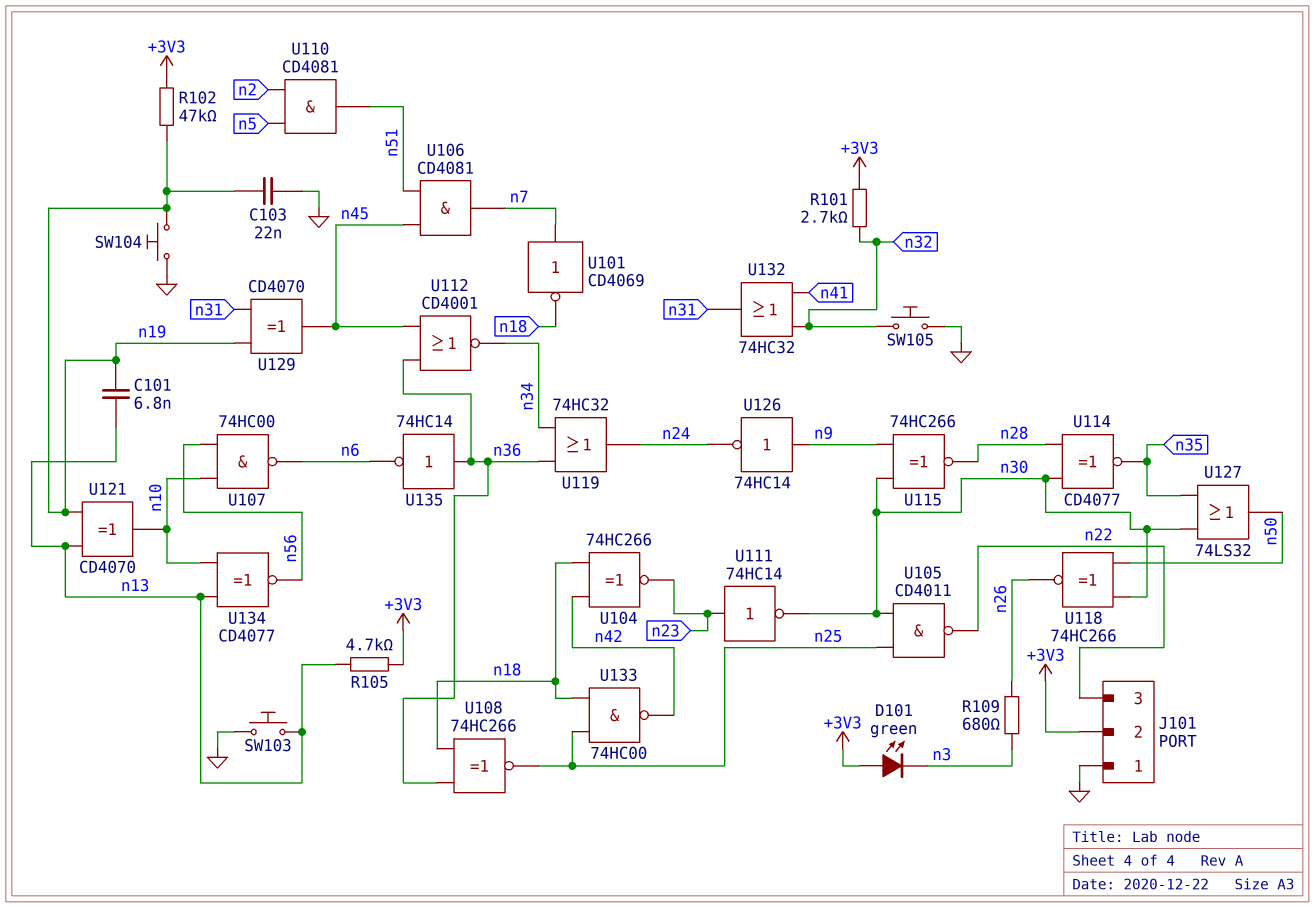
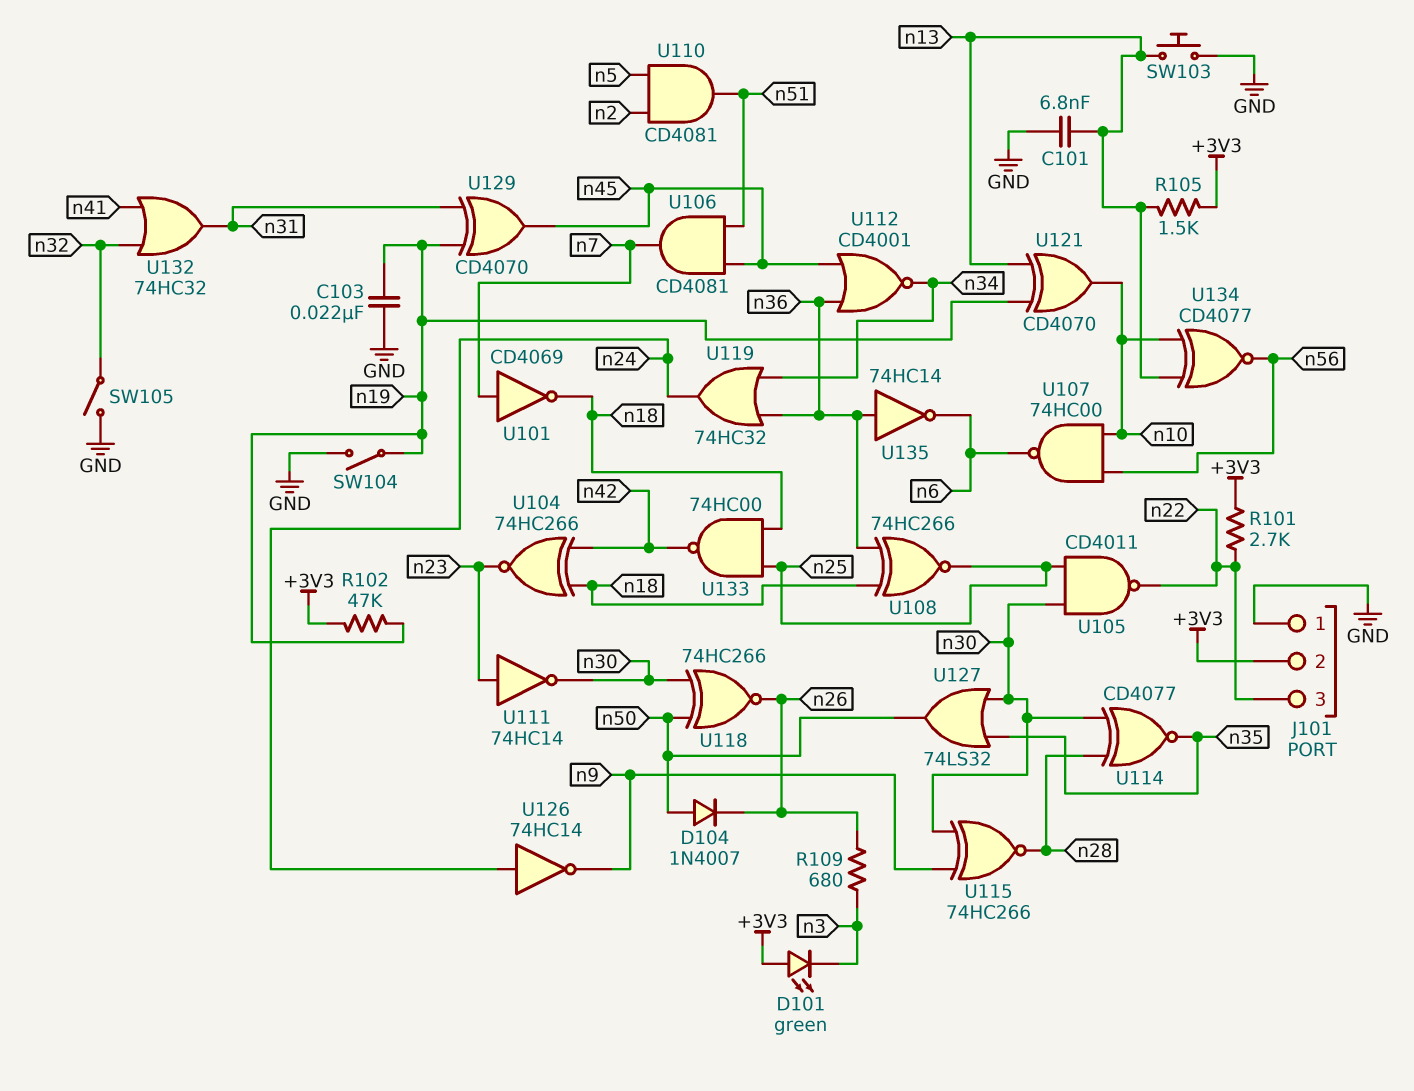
C101: 6.8nF (n13, n19) -> 6.8nF (GND, n13)
D104: none -> diode 1N4007 (A n50, K n26)
R101: 2.7k (+3V3, n32) -> 2.7k (+3V3, n22)
R105: 4.7k (+3V3, n13) -> 1.5k (+3V3, n13)
SW104: button (GND, n19) -> switch (GND, n19)
SW105: button (GND, n32) -> switch (GND, n32)
U126: NOT 74HC14 (in n9, out n24) -> NOT 74HC14 (in n24, out n9)

